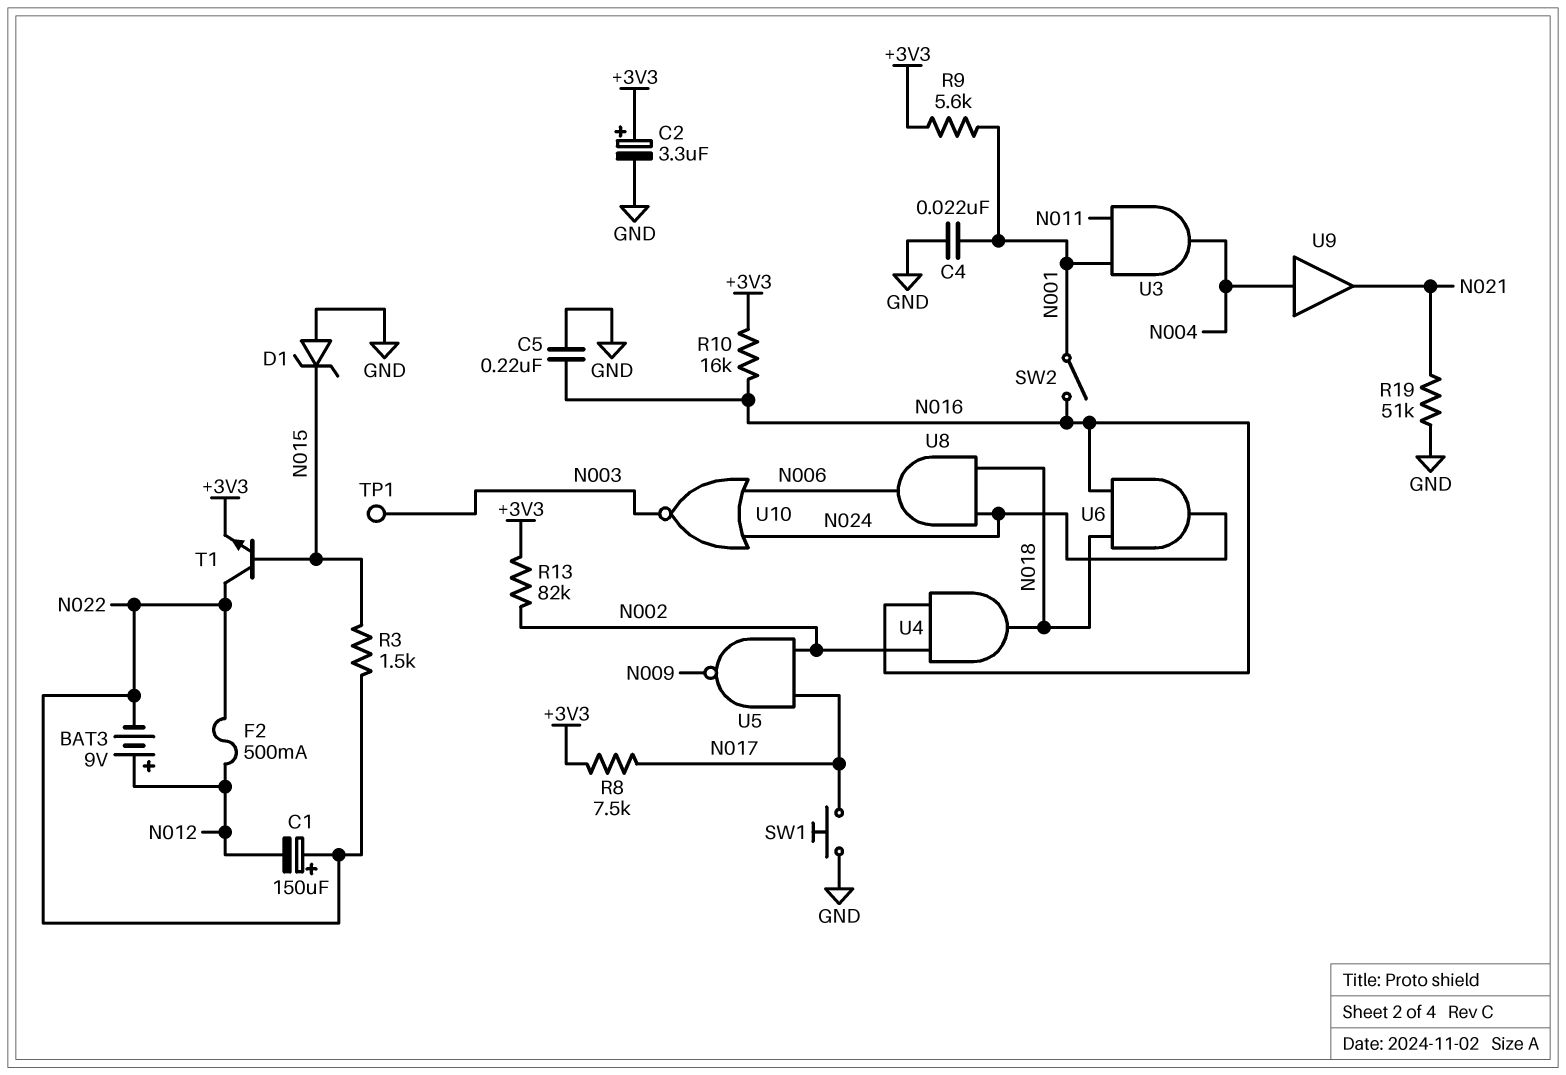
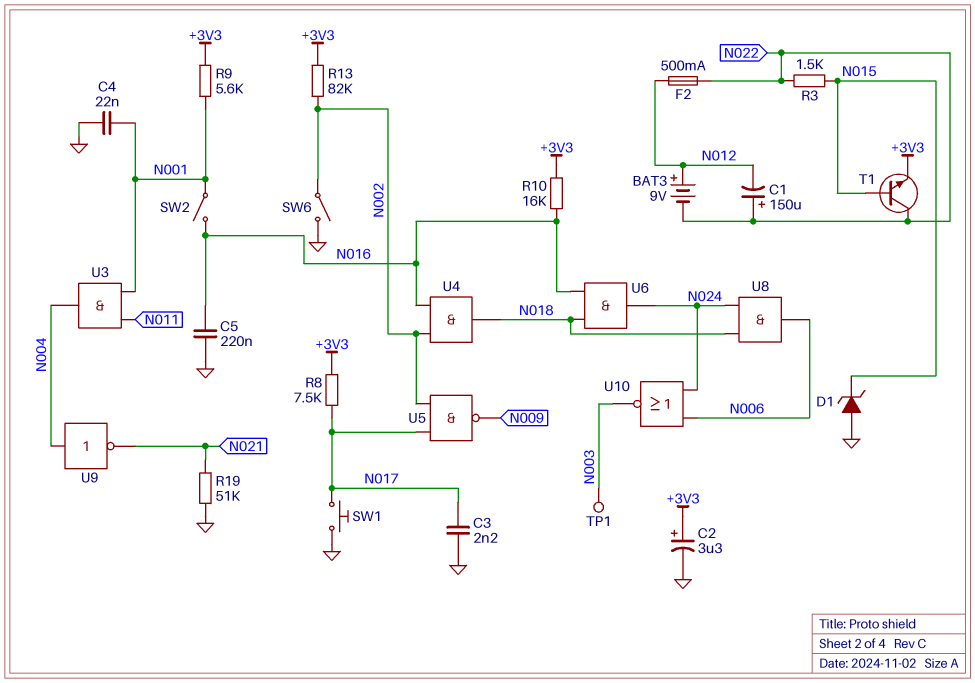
C3: none -> 2.2nF (GND, N017)
SW6: none -> switch (GND, N002)
U9: buffer (in N004, out N021) -> NOT (in N004, out N021)

